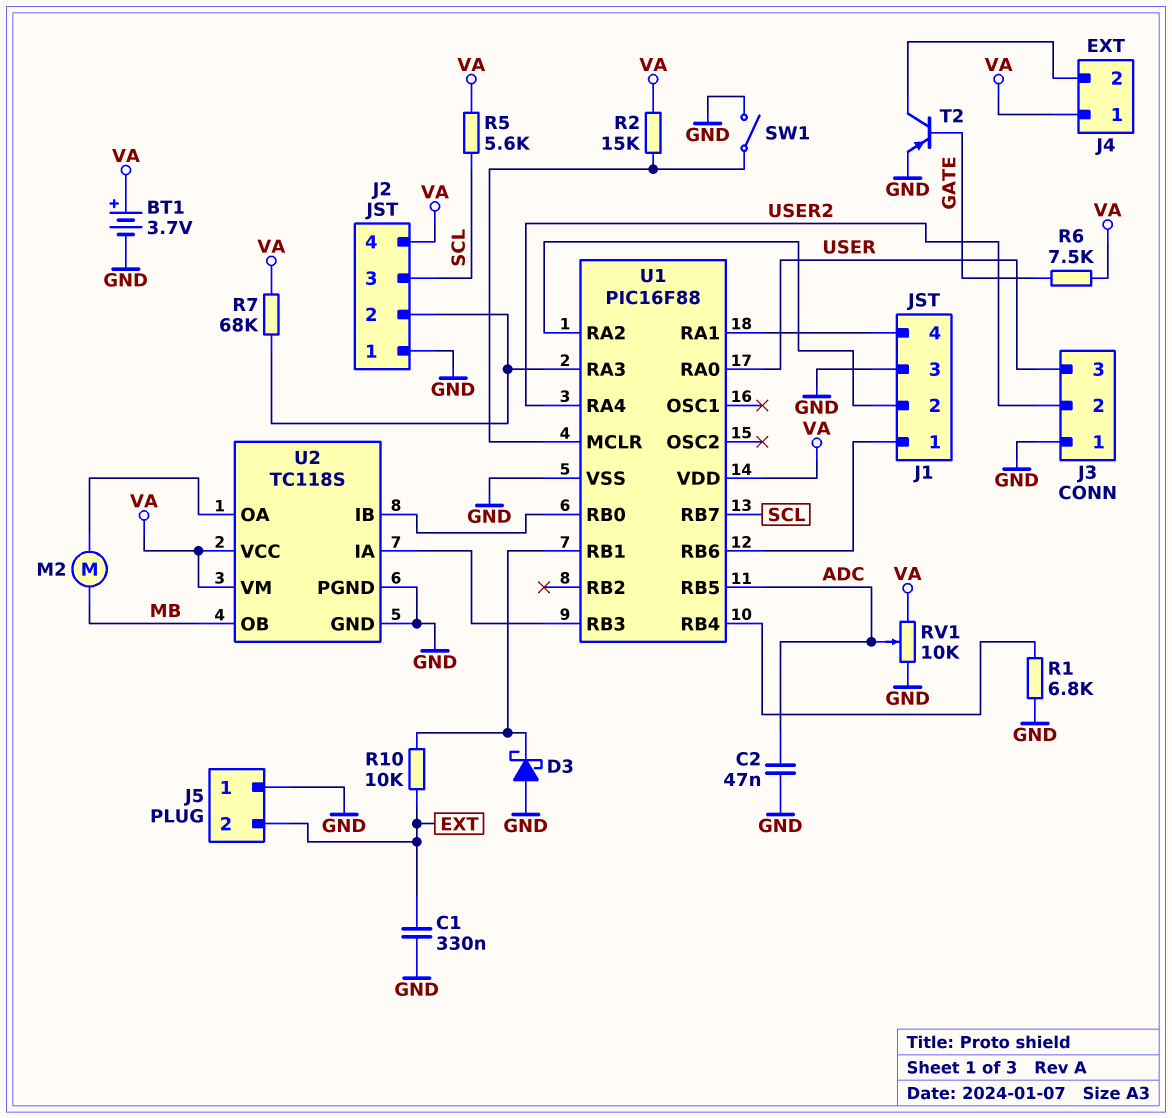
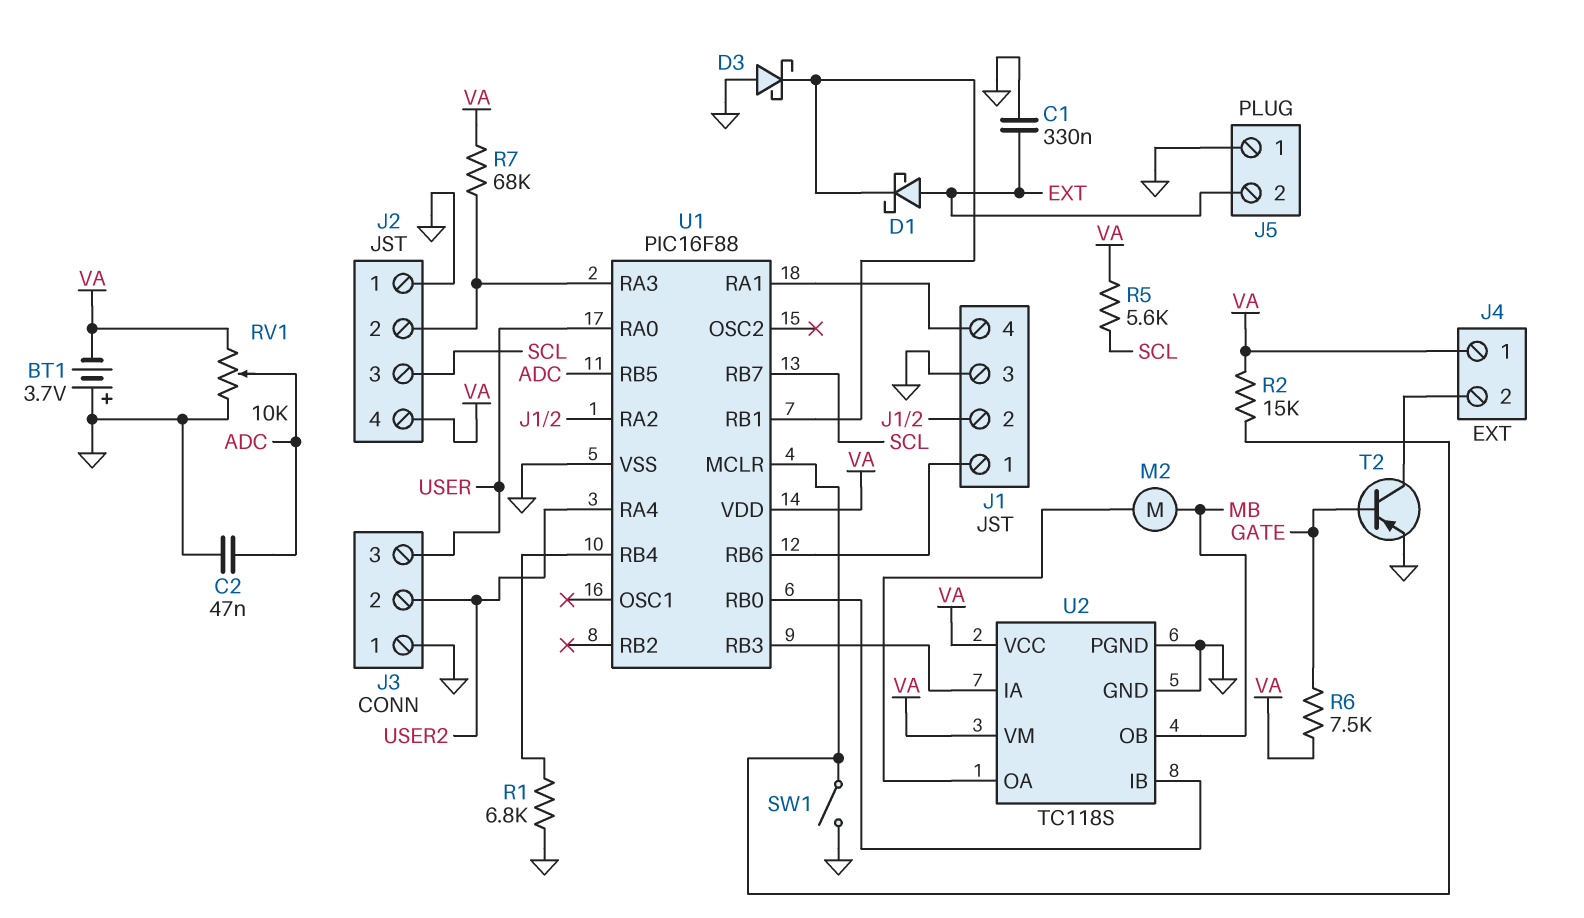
BT1: 3.7V (plus VA, minus GND) -> 3.7V (plus GND, minus VA)
D1: none -> schottky (A EXT, K U1/RB1)
R10: 10k (EXT, U1/RB1) -> none

